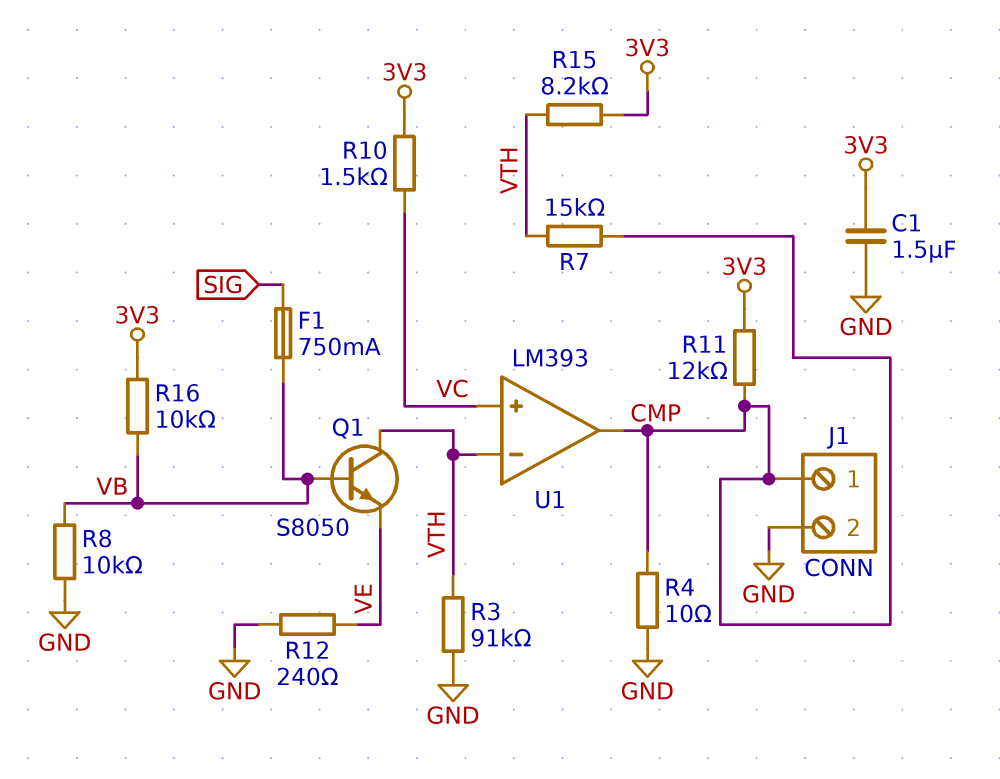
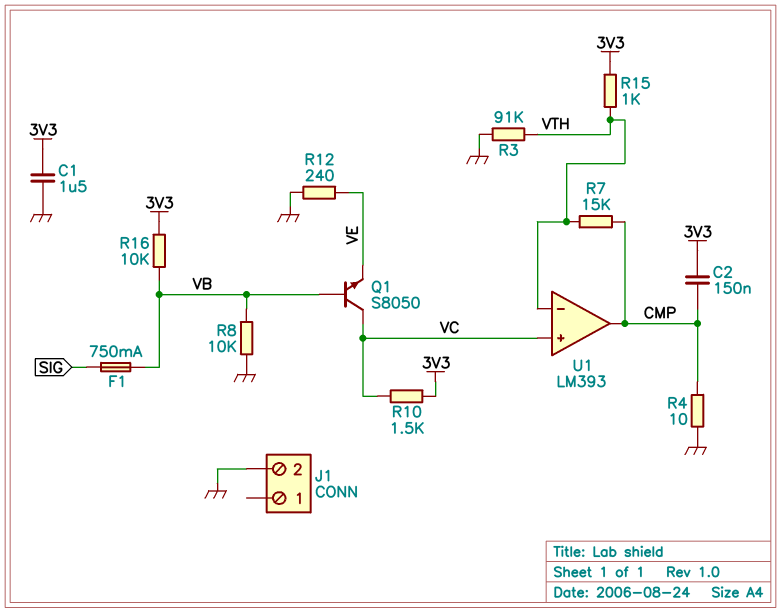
C2: none -> 150nF (3V3, CMP)
J1 pin 1: CMP -> none
Q1: NPN S8050 (B VB, C VTH, E VE) -> NPN S8050 (B VB, C VC, E VE)
R11: 12k (3V3, CMP) -> none
R15: 8.2k (3V3, VTH) -> 1k (3V3, VTH)

